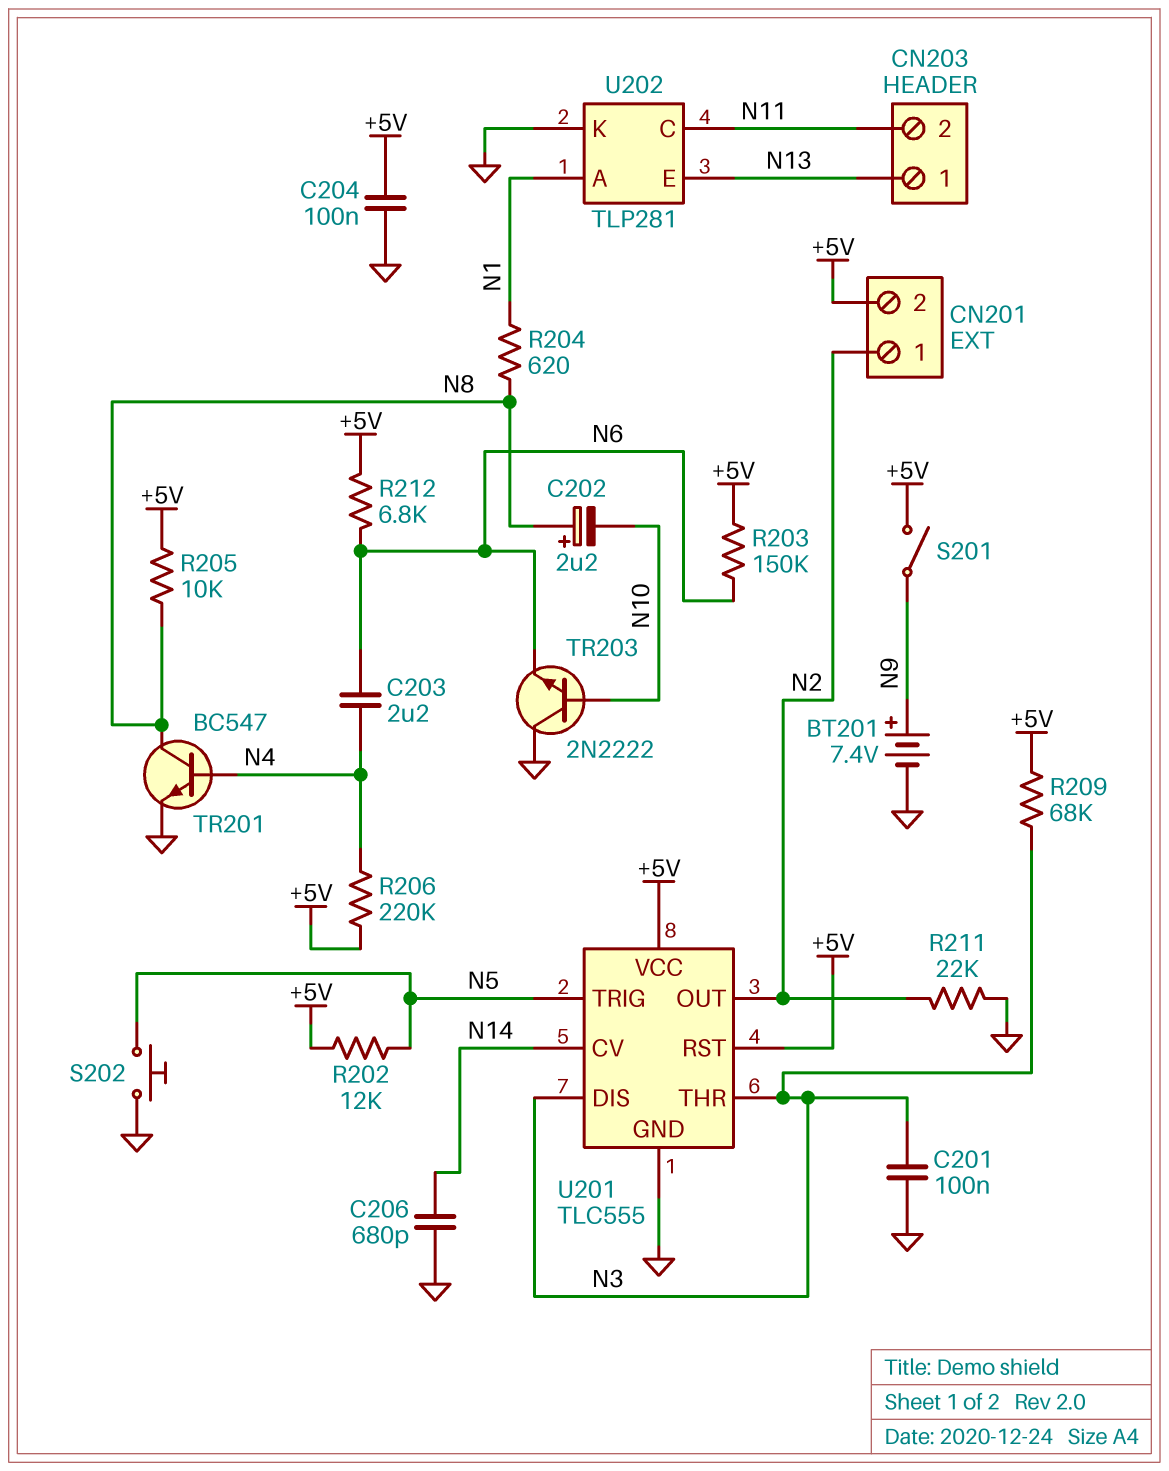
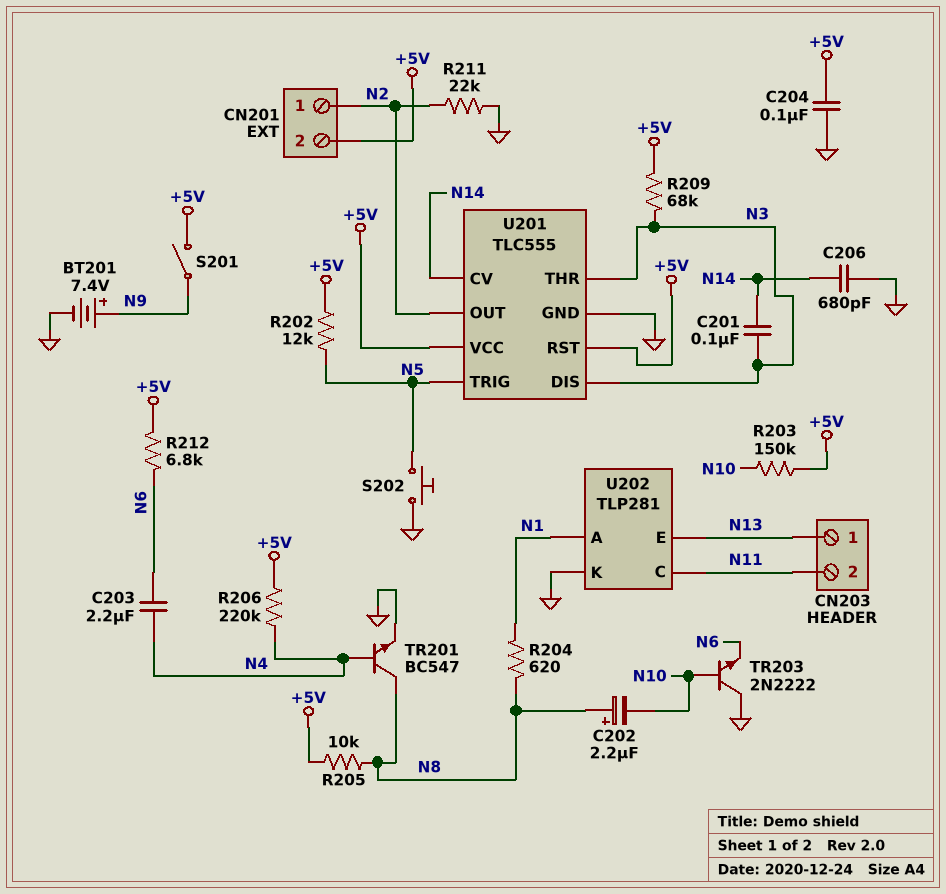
C201: 100nF (GND, N3) -> 100nF (N3, N14)
R203: 150k (+5V, N6) -> 150k (+5V, N10)

